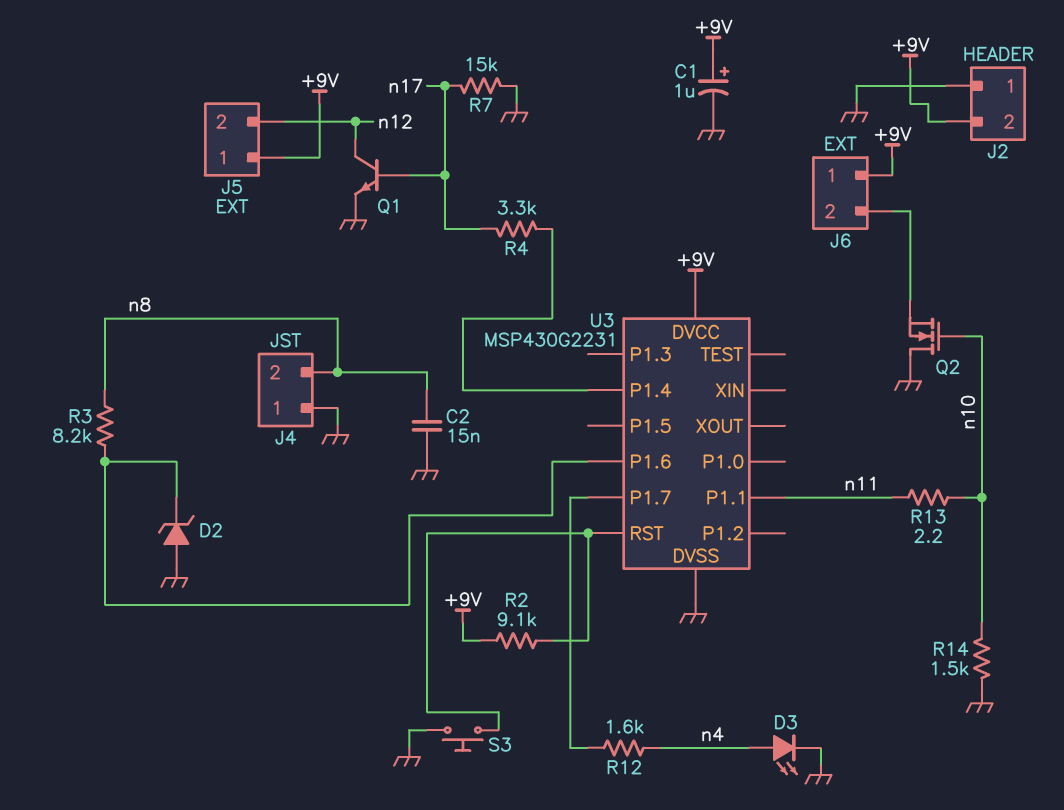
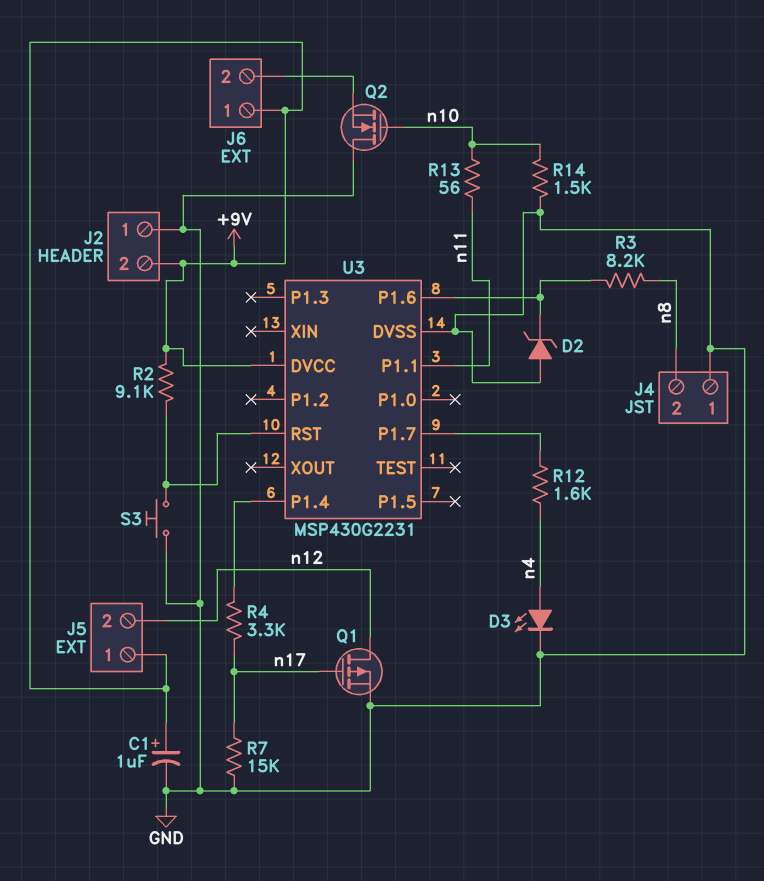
C2: 15nF (GND, n8) -> none
Q1: NPN (B n17, C n12, E GND) -> PMOS (G n17, D n12, S GND)
R13: 2.2 (n10, n11) -> 56 (n10, n11)

